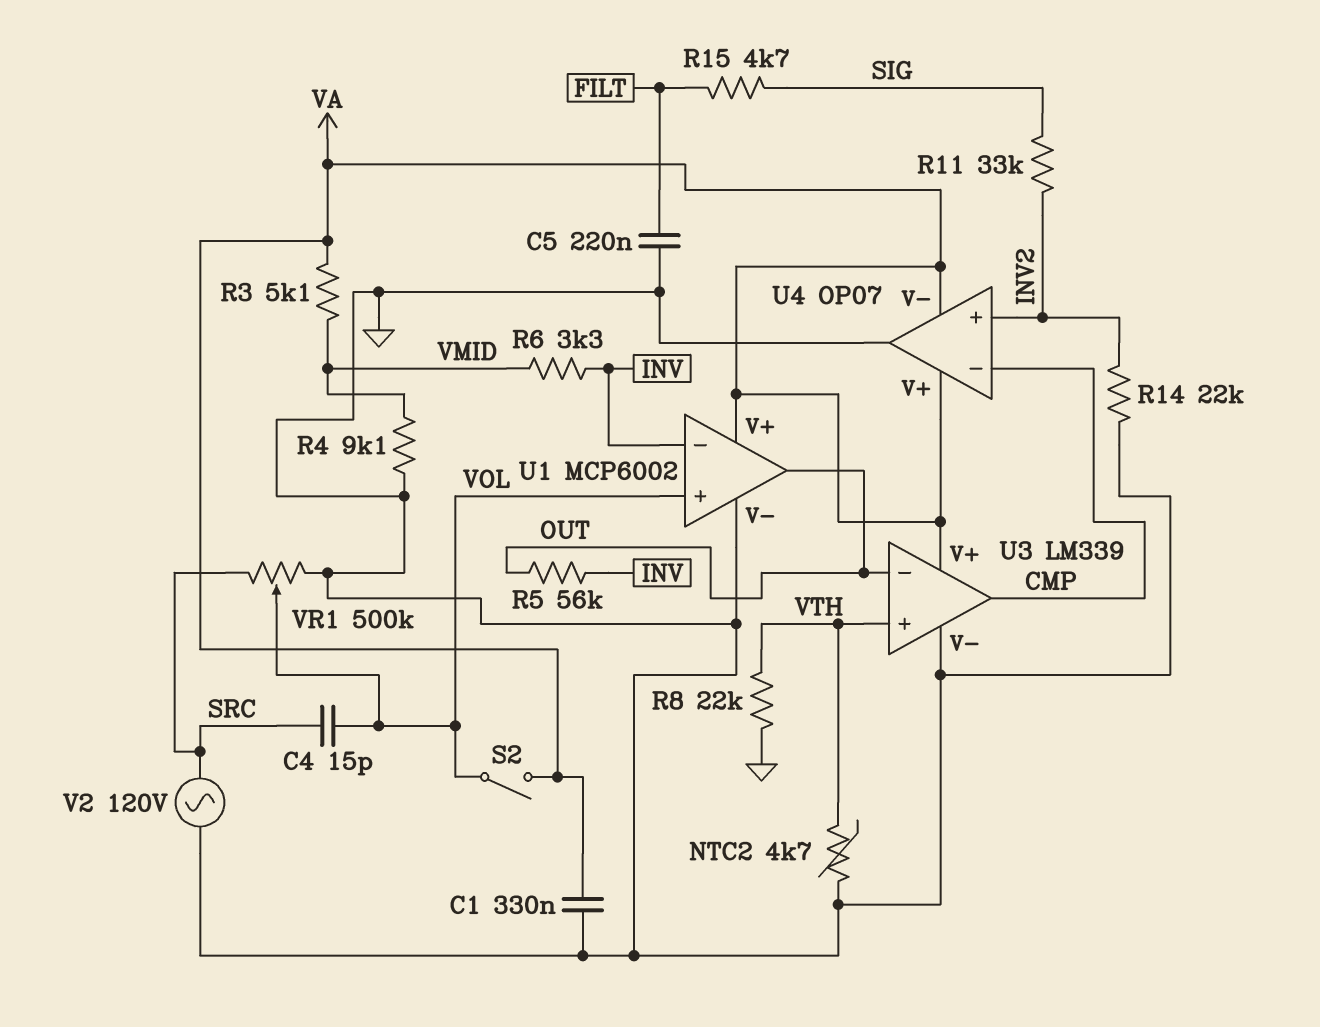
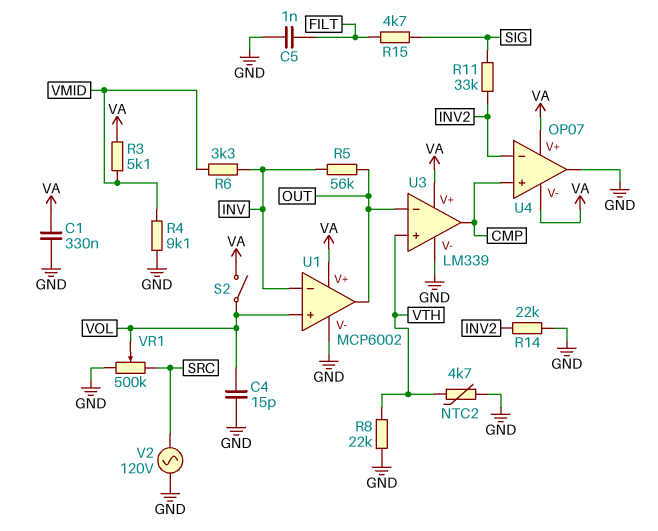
C4: 15pF (SRC, VOL) -> 15pF (GND, VOL)
C5: 220nF (FILT, GND) -> 1nF (FILT, GND)
U4 pin in+: INV2 -> CMP
U4 pin in-: CMP -> INV2

